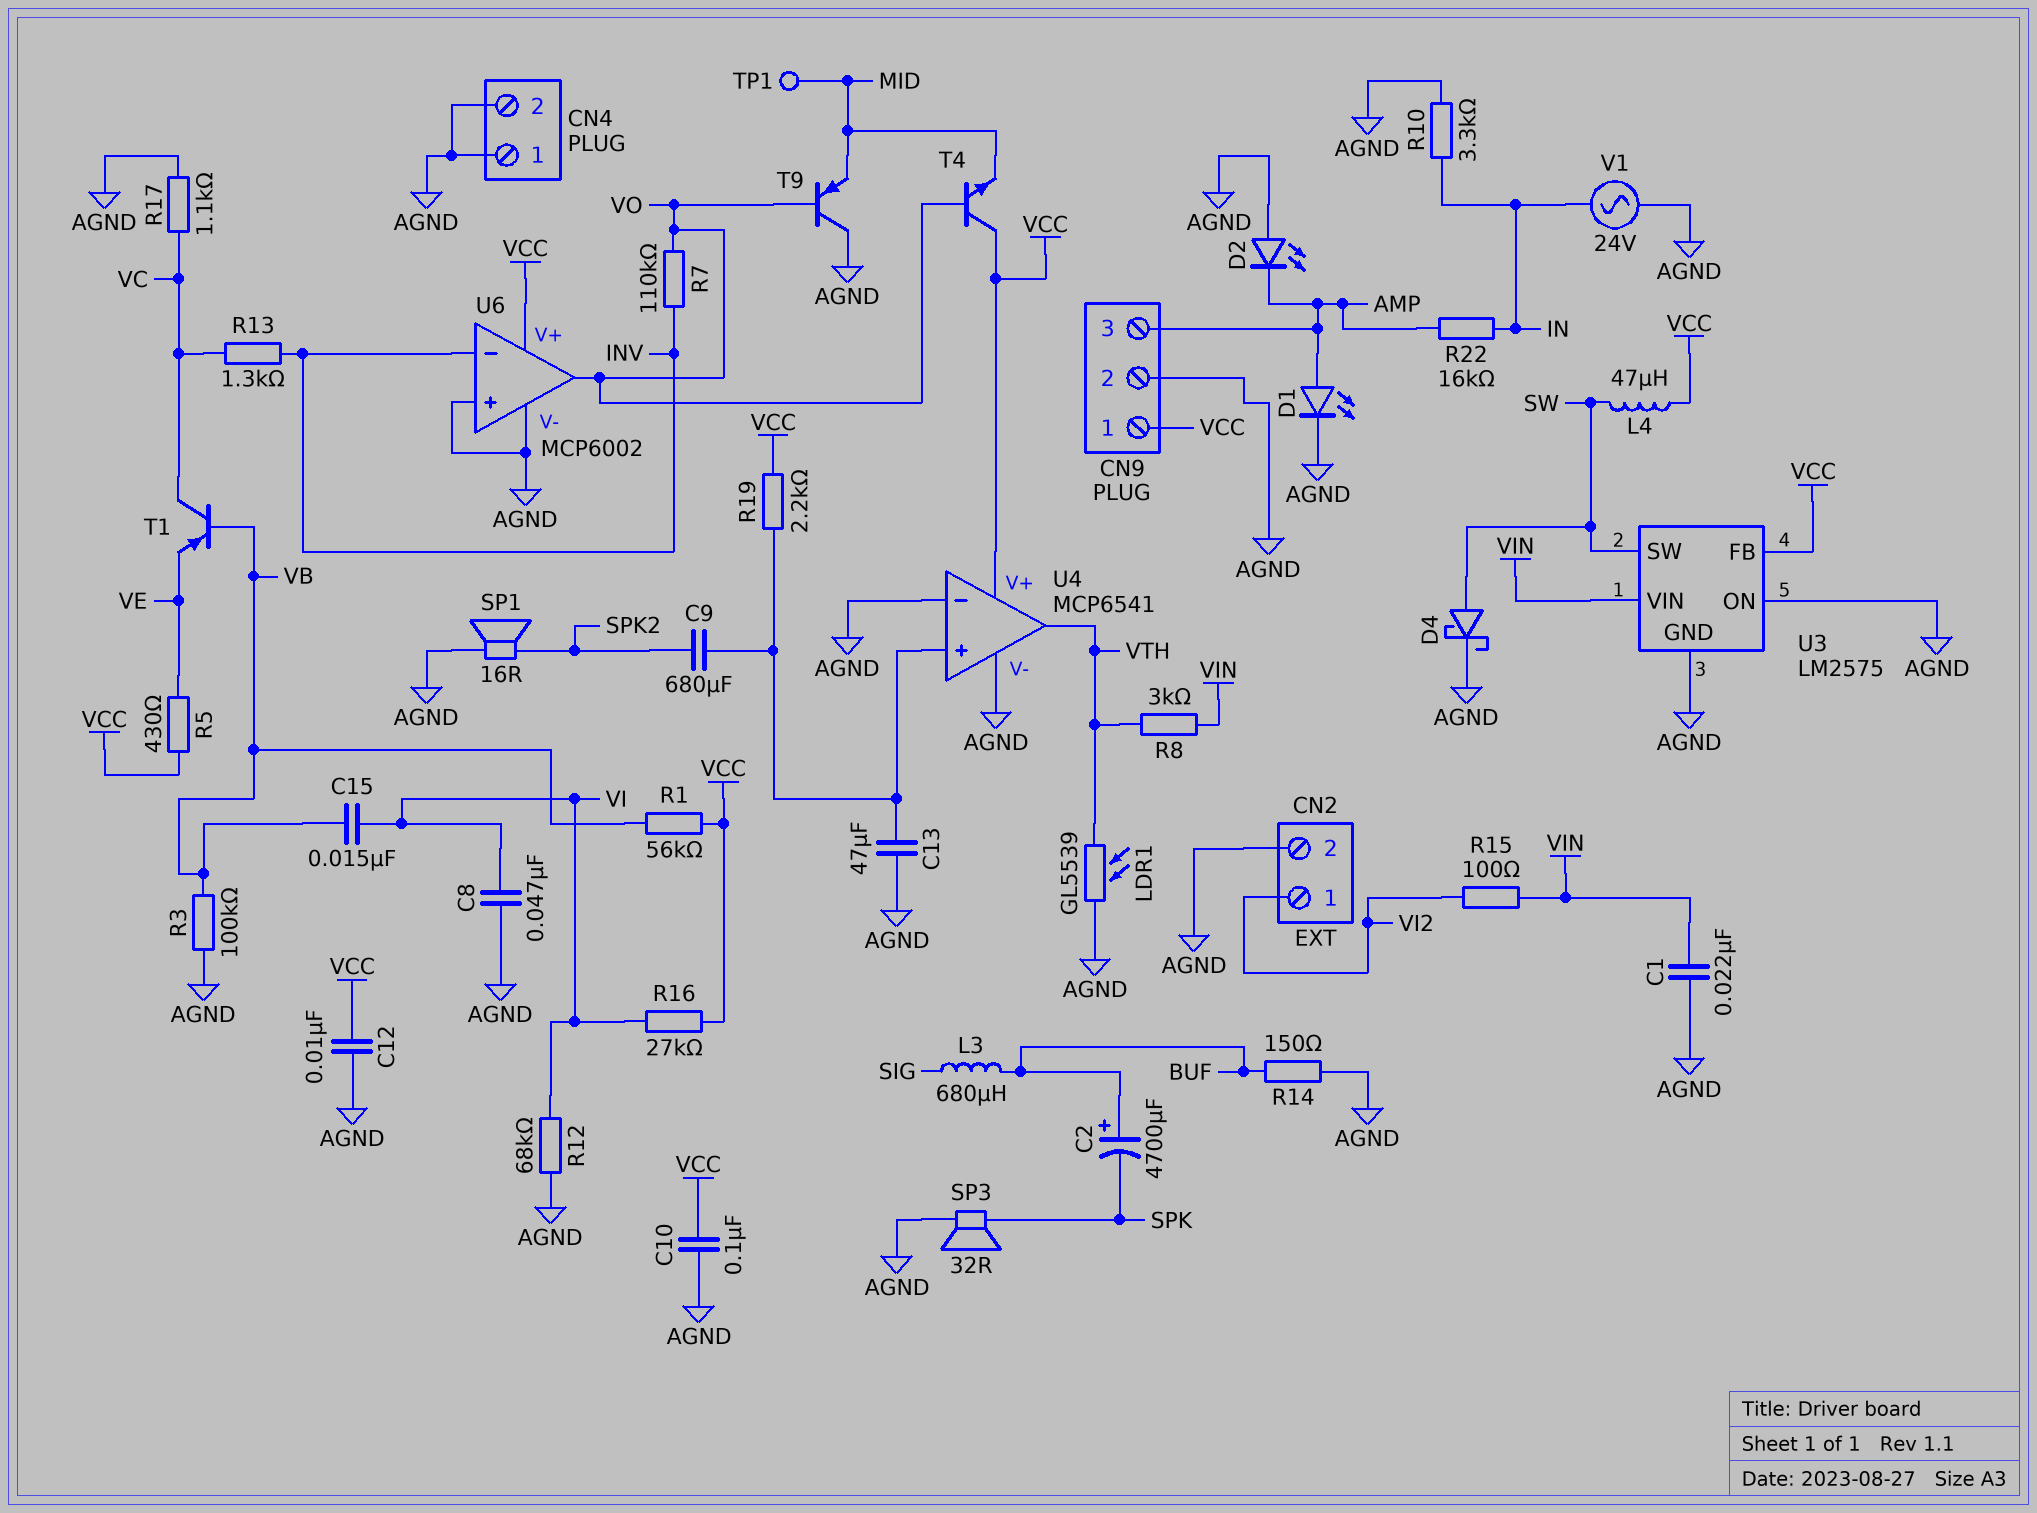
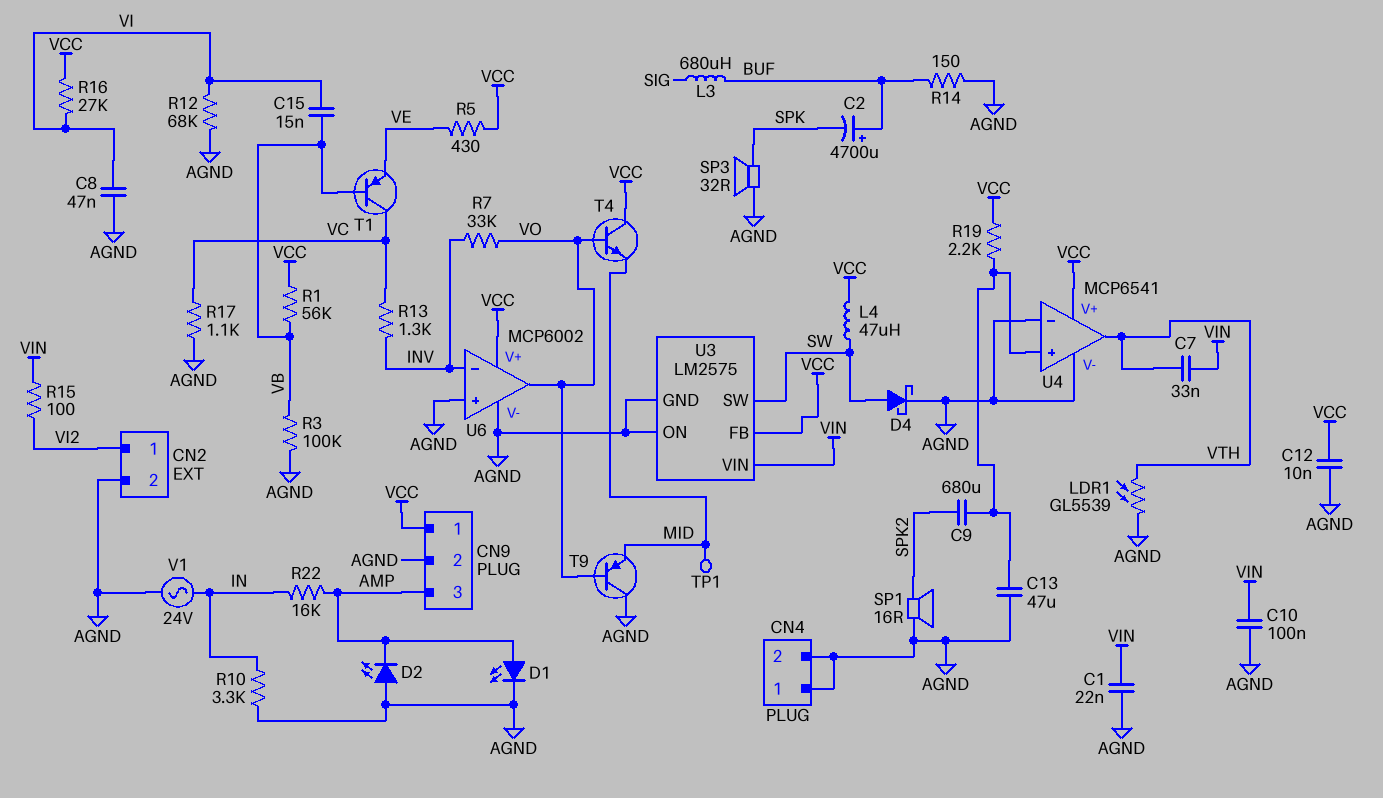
C7: none -> 33nF (VIN, VTH)
C10: 100nF (AGND, VCC) -> 100nF (AGND, VIN)
R7: 110k (INV, VO) -> 33k (INV, VO)
R8: 3k (VIN, VTH) -> none

